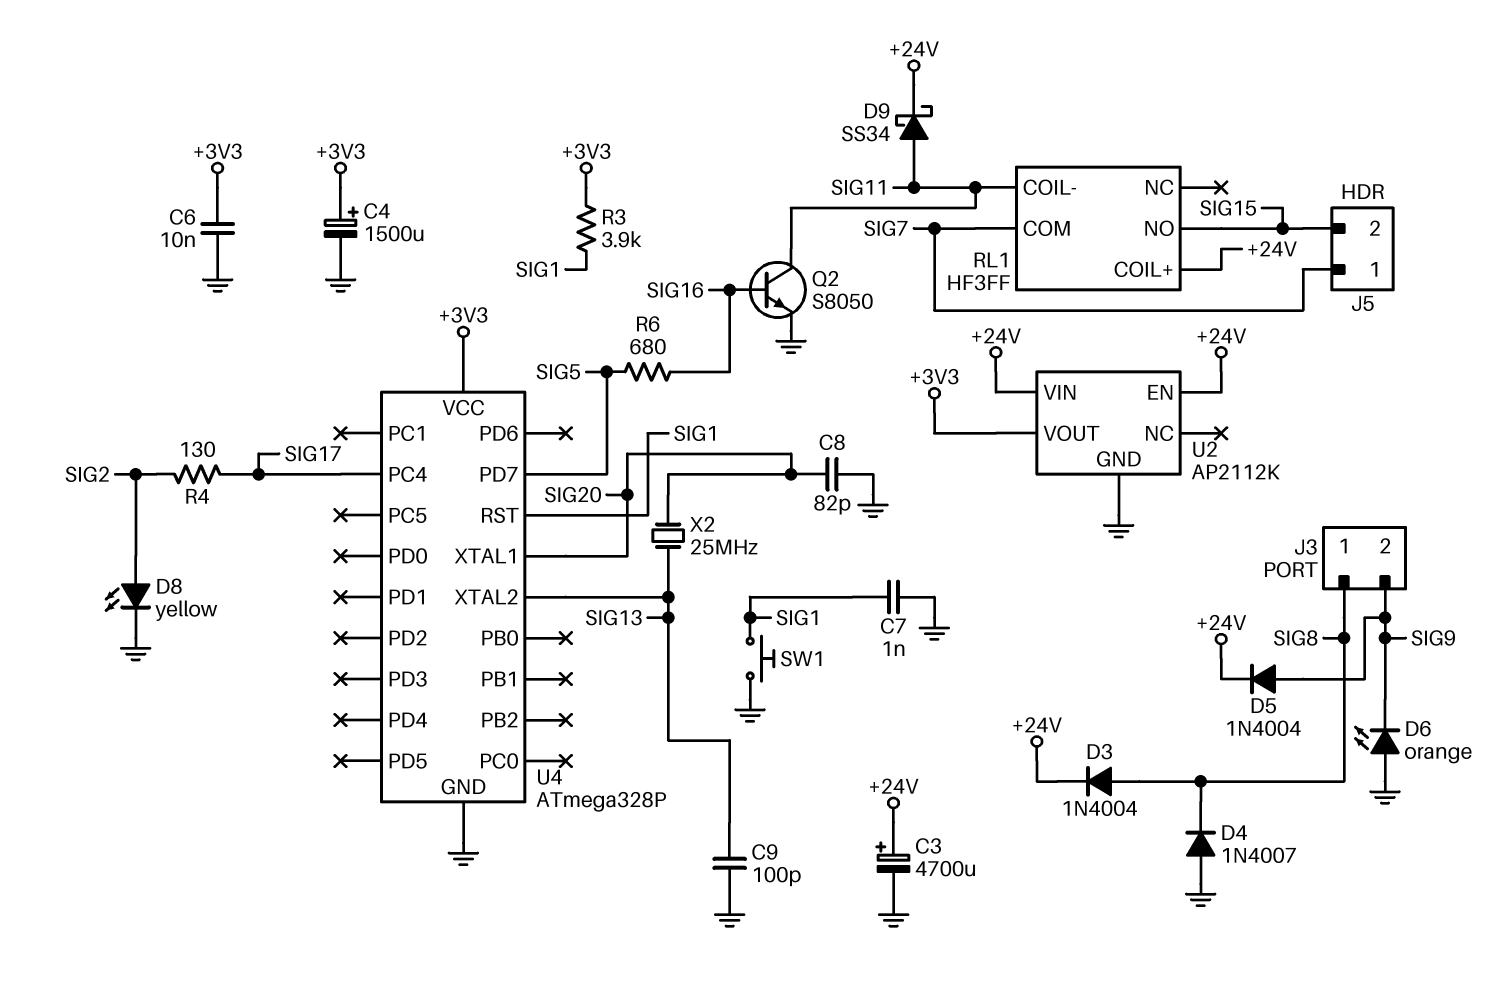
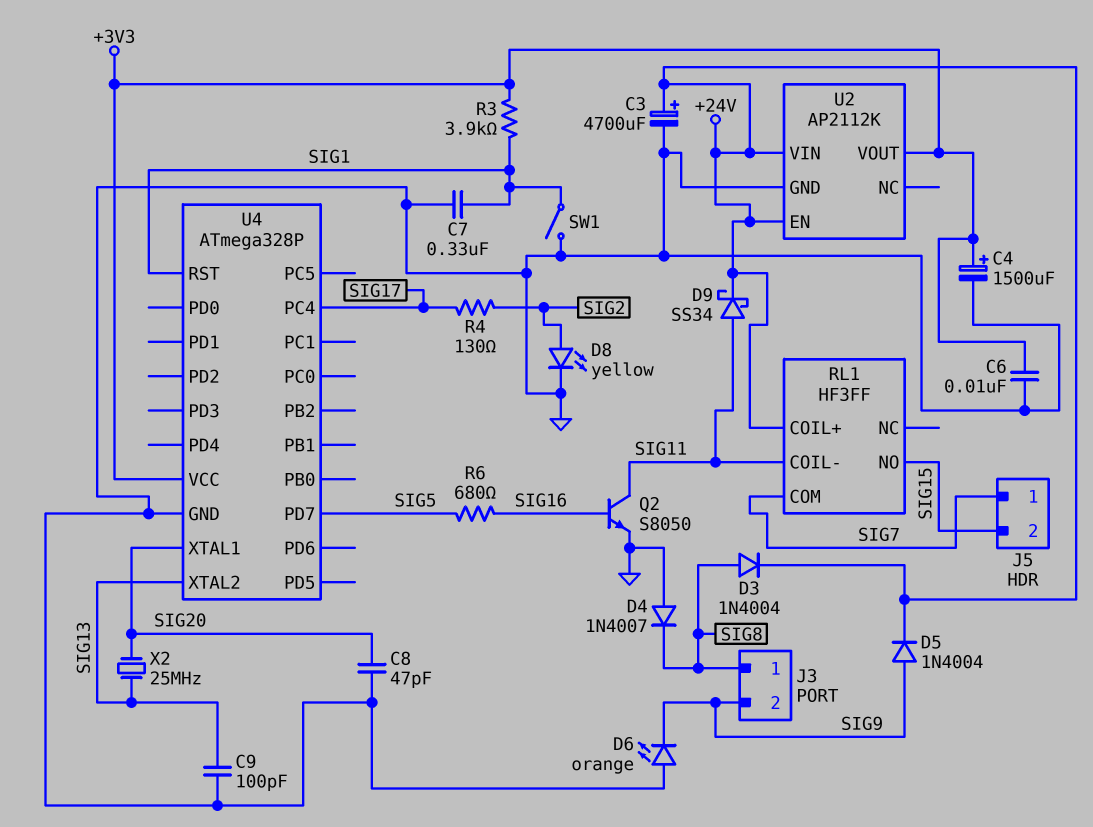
C7: 1nF (GND, SIG1) -> 330nF (GND, SIG1)
C8: 82pF (GND, SIG20) -> 47pF (GND, SIG20)
SW1: button (GND, SIG1) -> switch (GND, SIG1)

